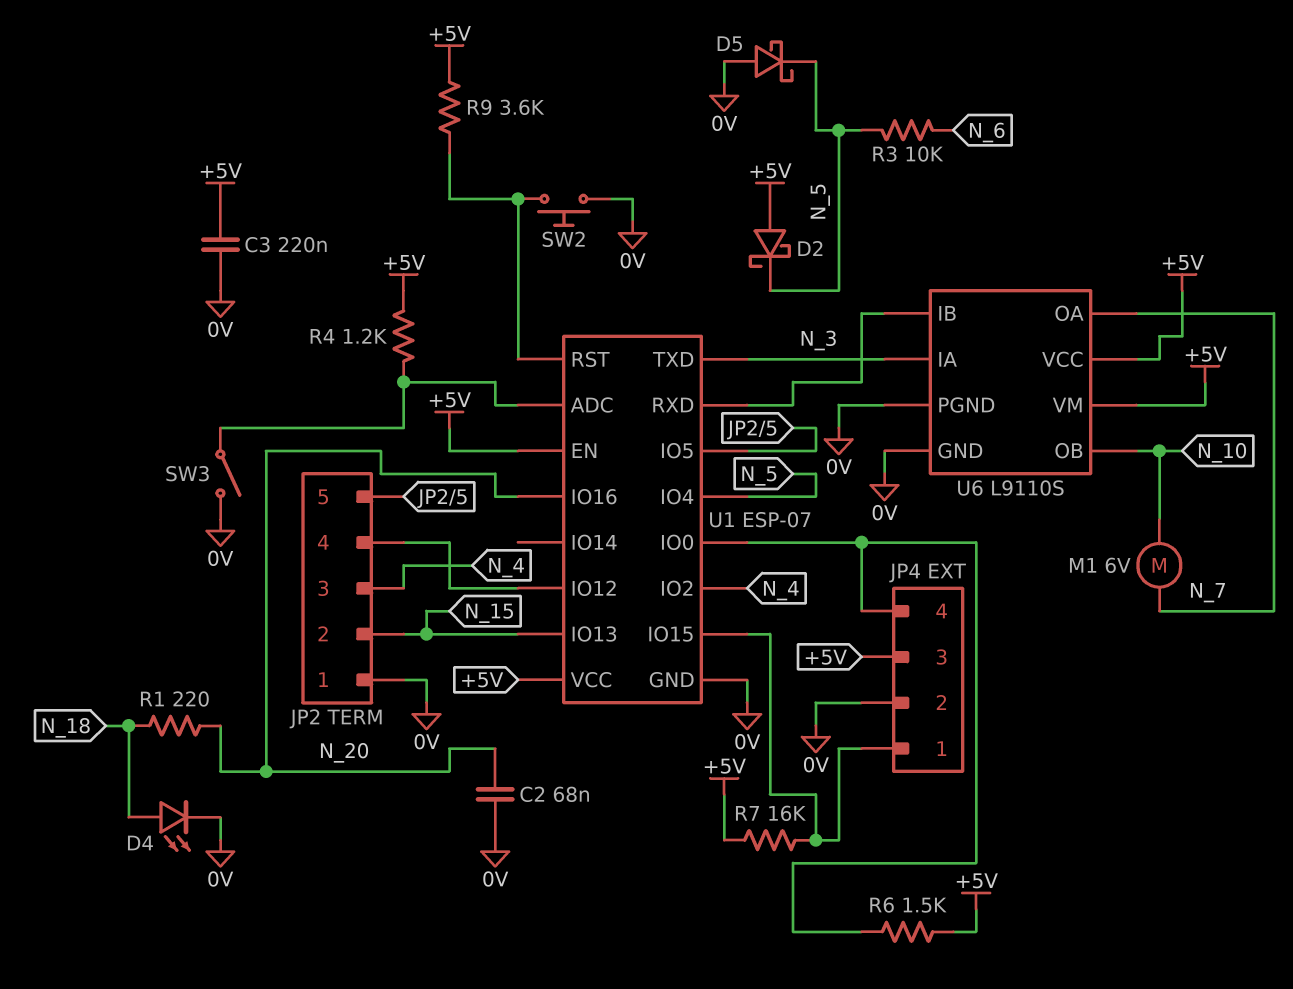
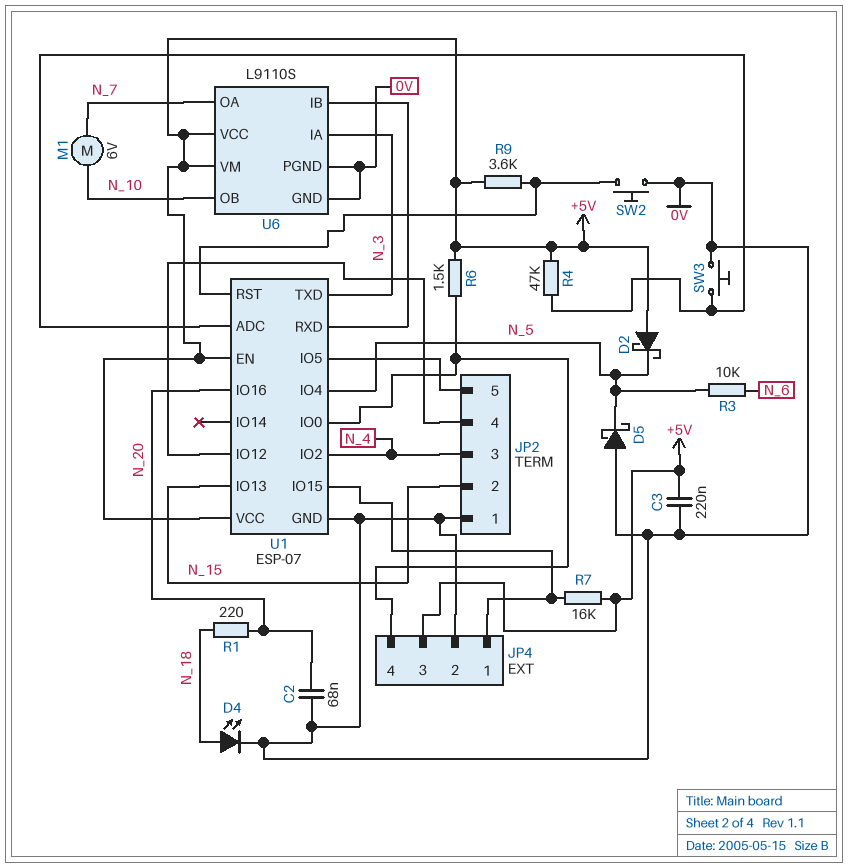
R4: 1.2k (+5V, U1/ADC) -> 47k (+5V, U1/ADC)
SW3: switch (0V, U1/ADC) -> button (0V, U1/ADC)

